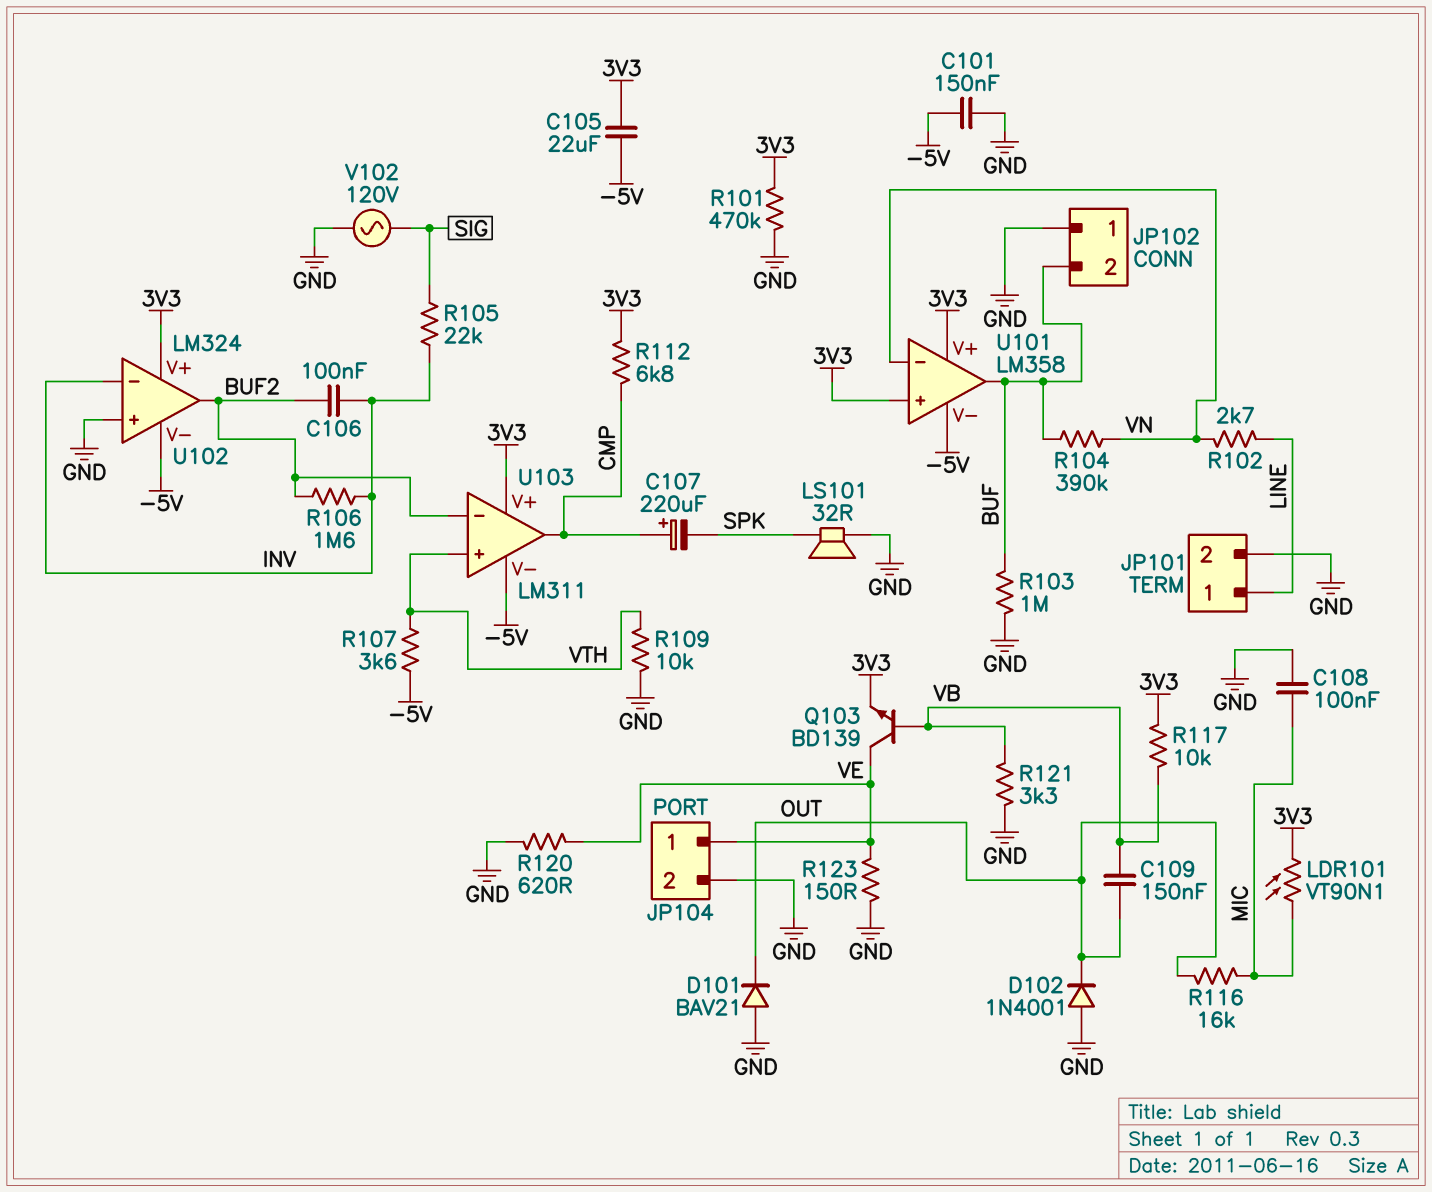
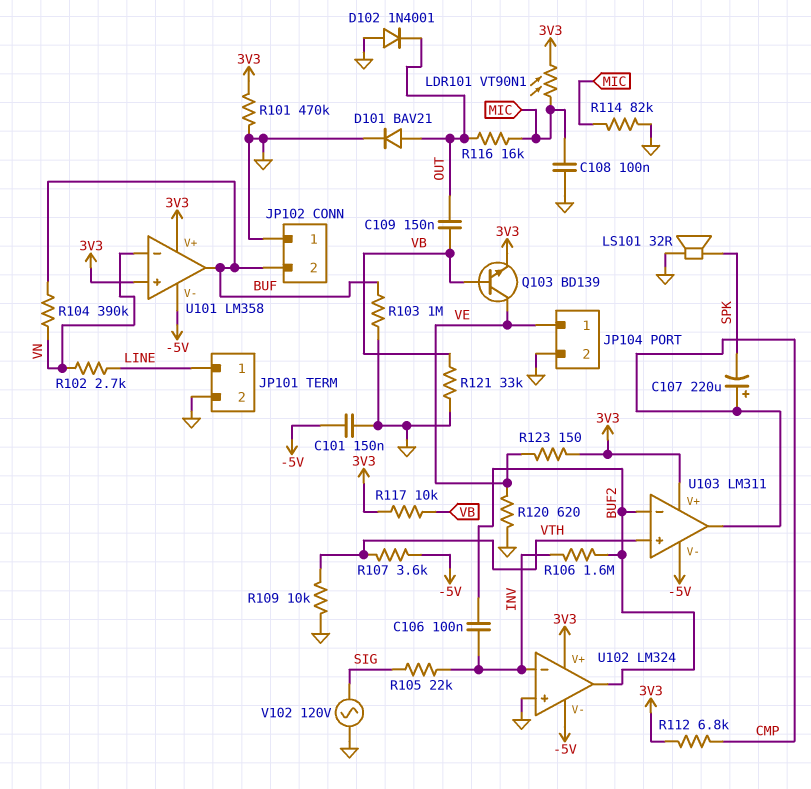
C105: 22uF (-5V, 3V3) -> none
D101: diode BAV21 (A GND, K OUT) -> diode BAV21 (A OUT, K GND)
R114: none -> 82k (GND, MIC)
R121: 3.3k (GND, VB) -> 33k (GND, VB)
R123: 150 (GND, VE) -> 150 (3V3, VE)

